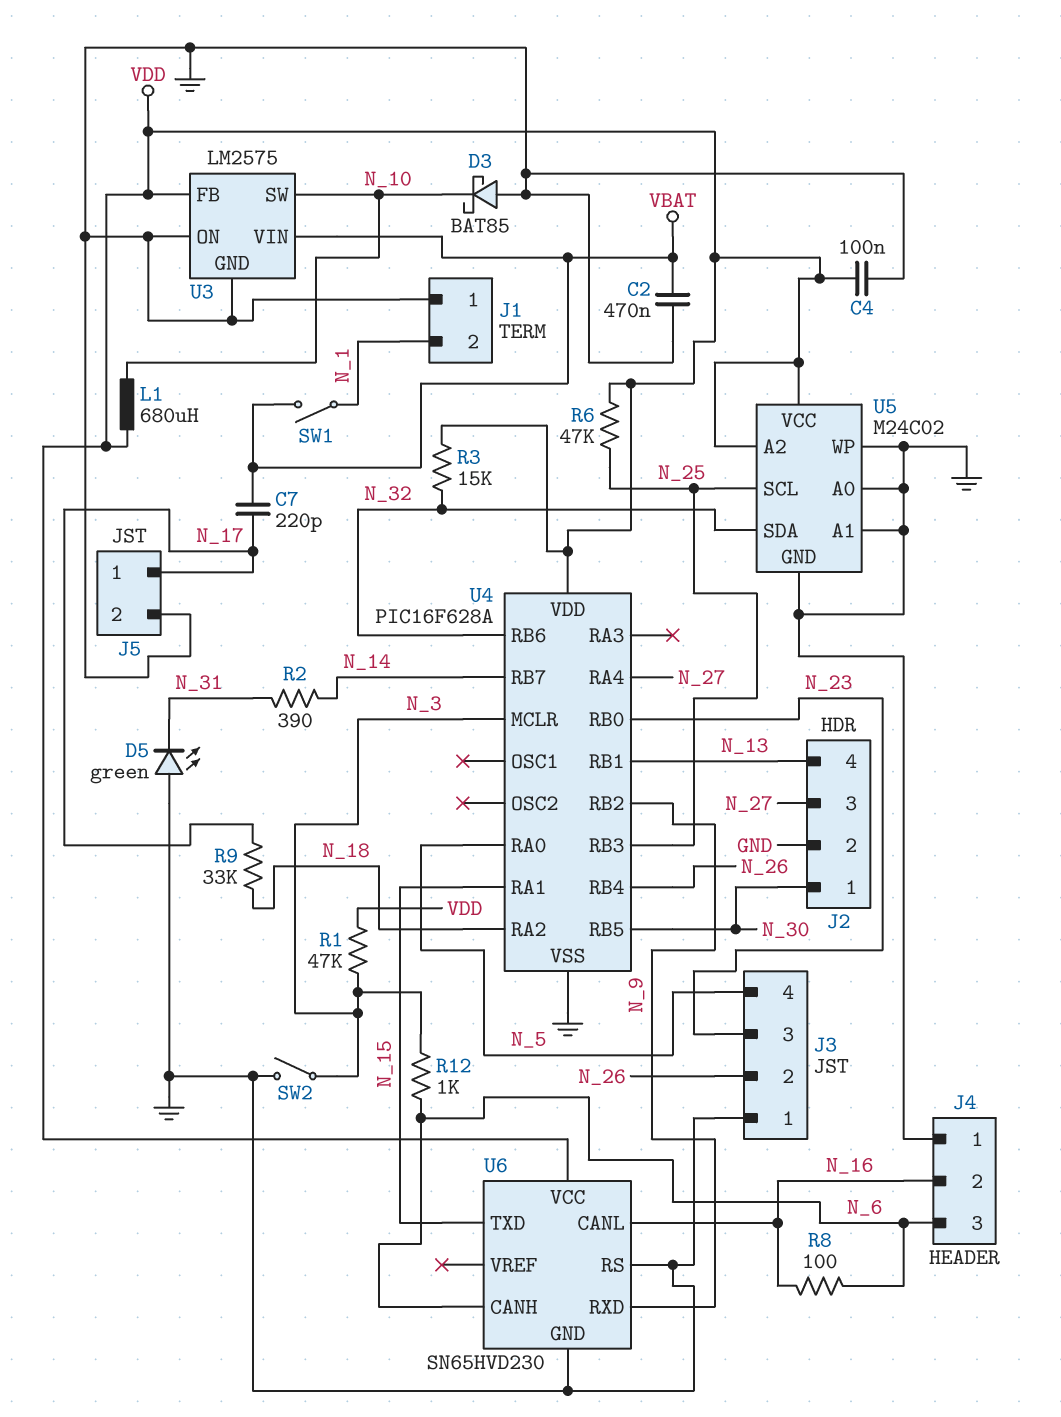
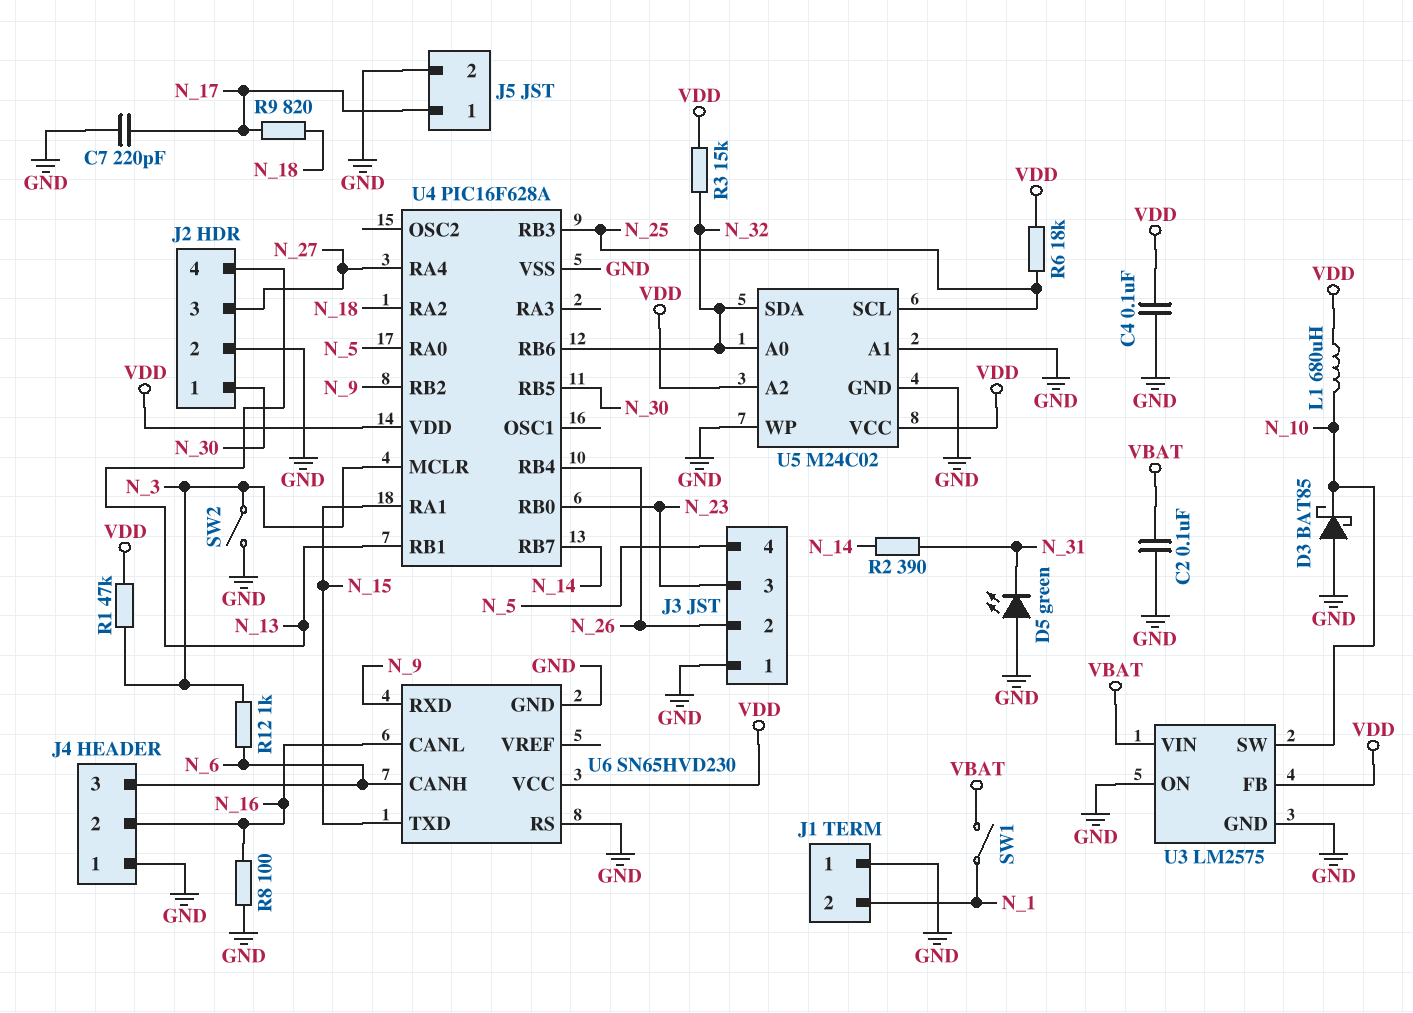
C2: 470nF (GND, VBAT) -> 100nF (GND, VBAT)
C7: 220pF (N_17, VBAT) -> 220pF (GND, N_17)
R6: 47k (N_25, VDD) -> 18k (N_25, VDD)
R8: 100 (N_6, N_16) -> 100 (GND, N_16)
R9: 33k (N_17, N_18) -> 820 (N_17, N_18)
U5 pin A0: GND -> N_32

